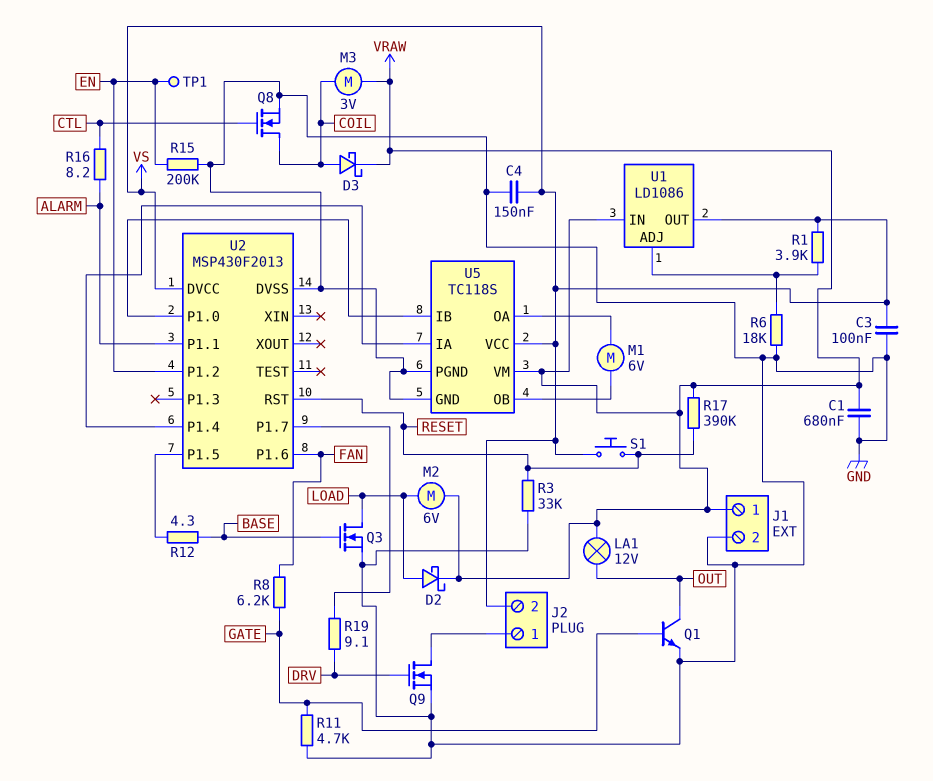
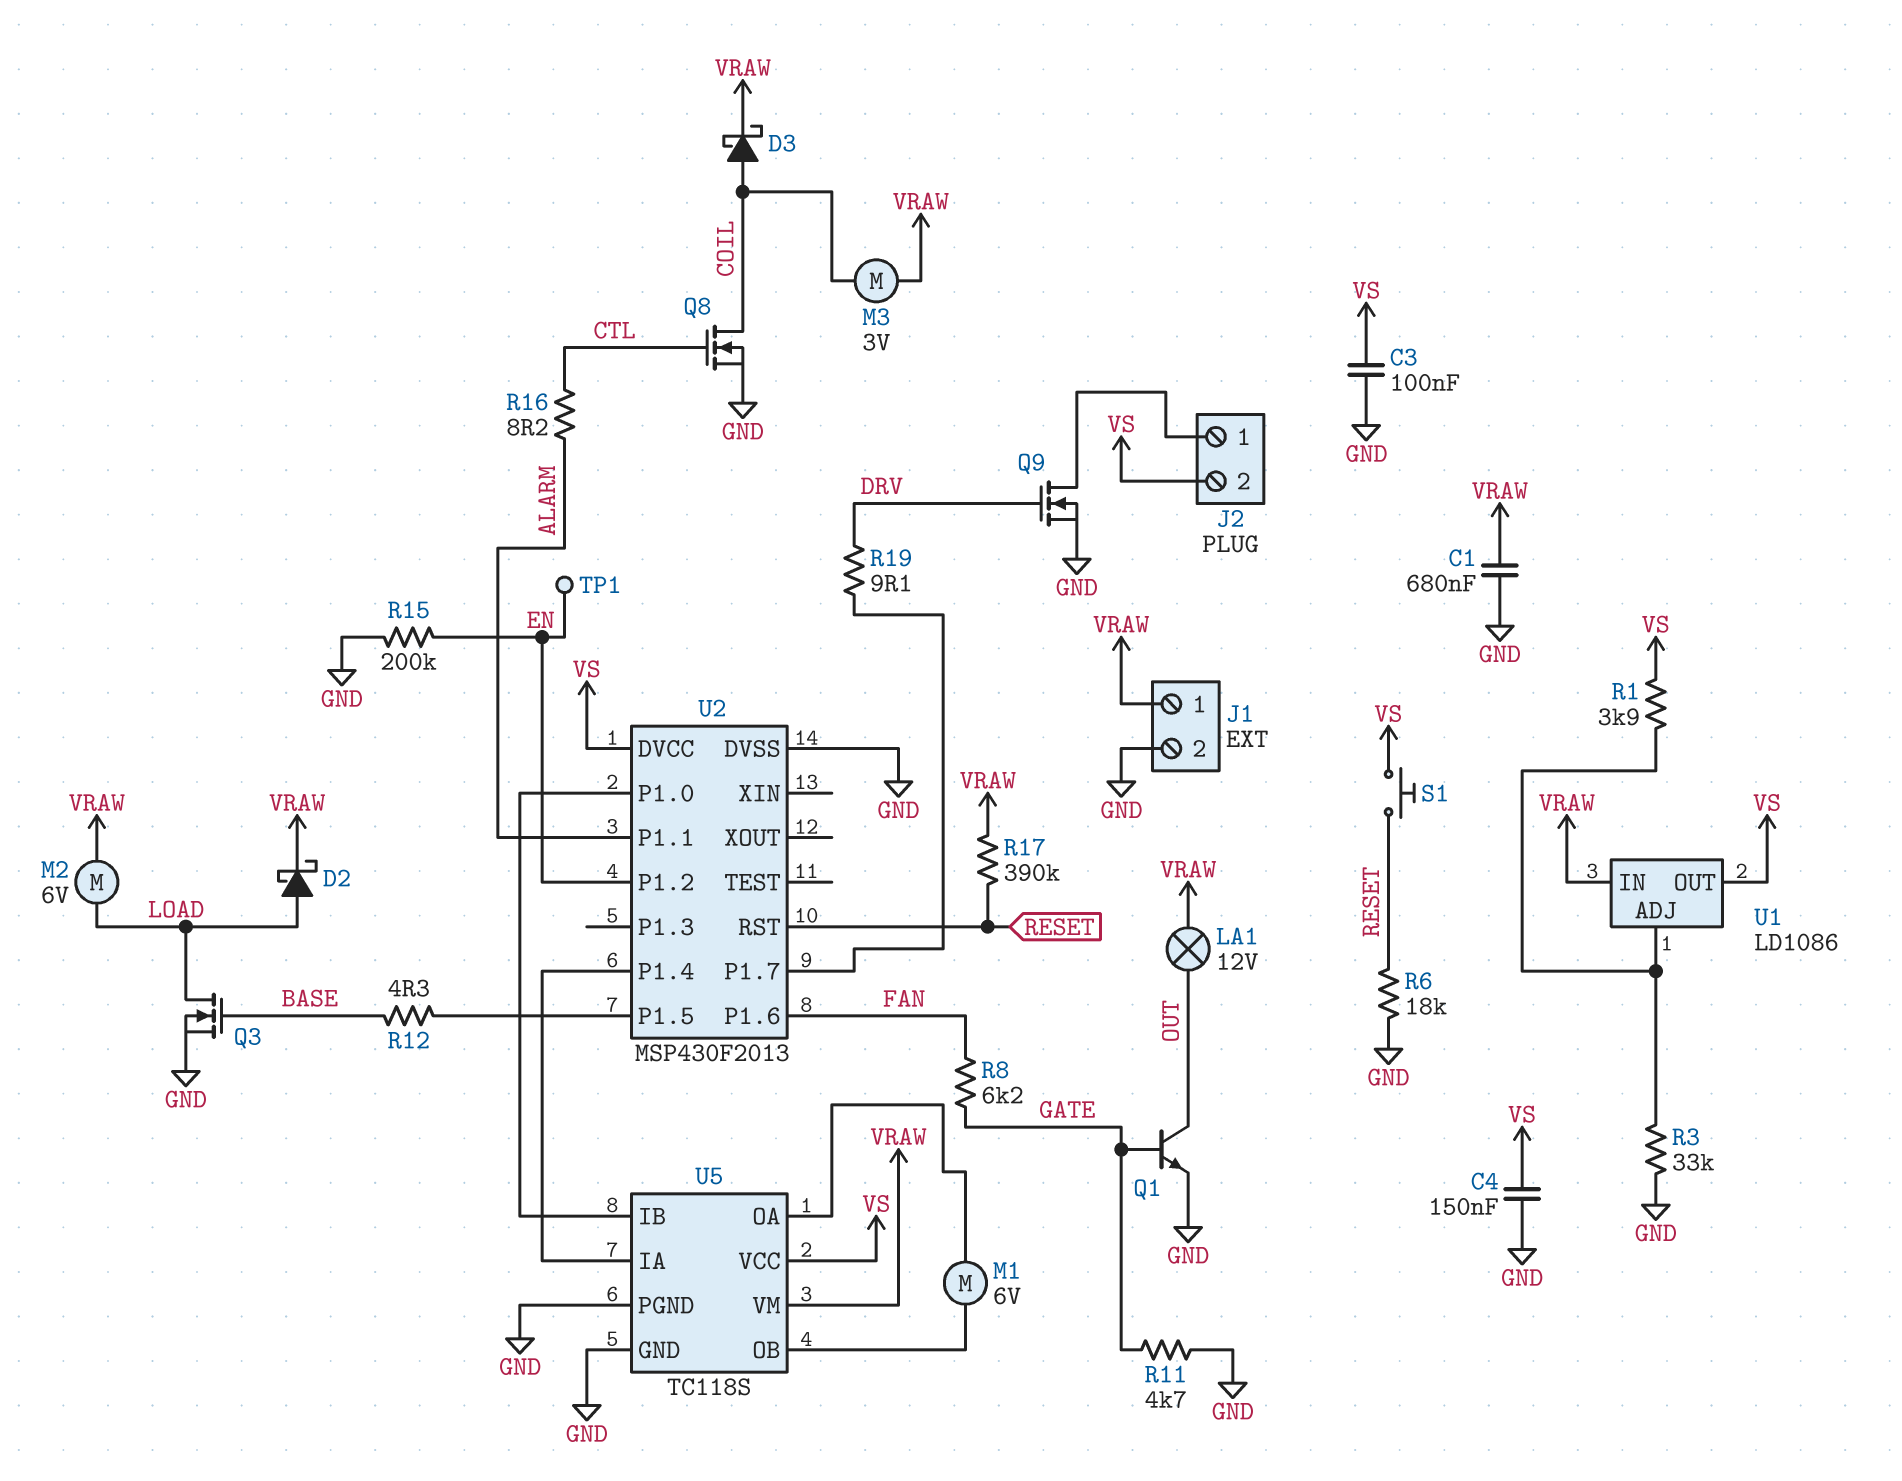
R3: 33k (GND, RESET) -> 33k (GND, U1/ADJ)
R6: 18k (GND, U1/ADJ) -> 18k (GND, RESET)

